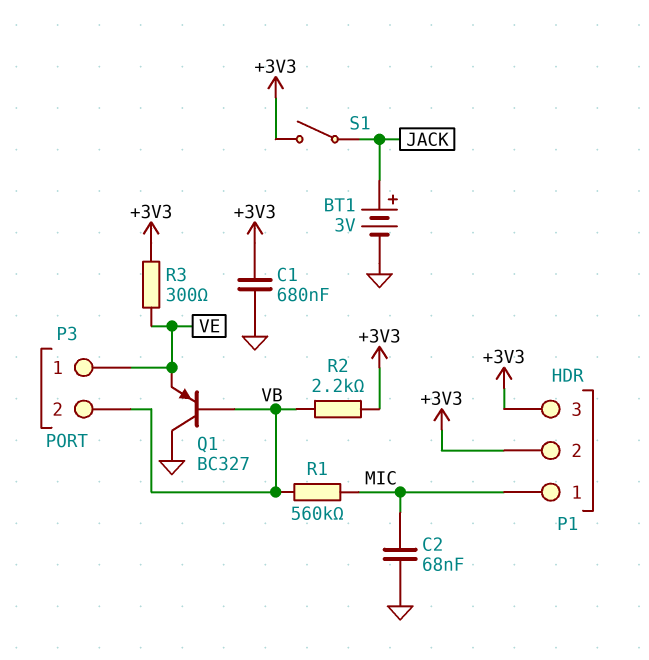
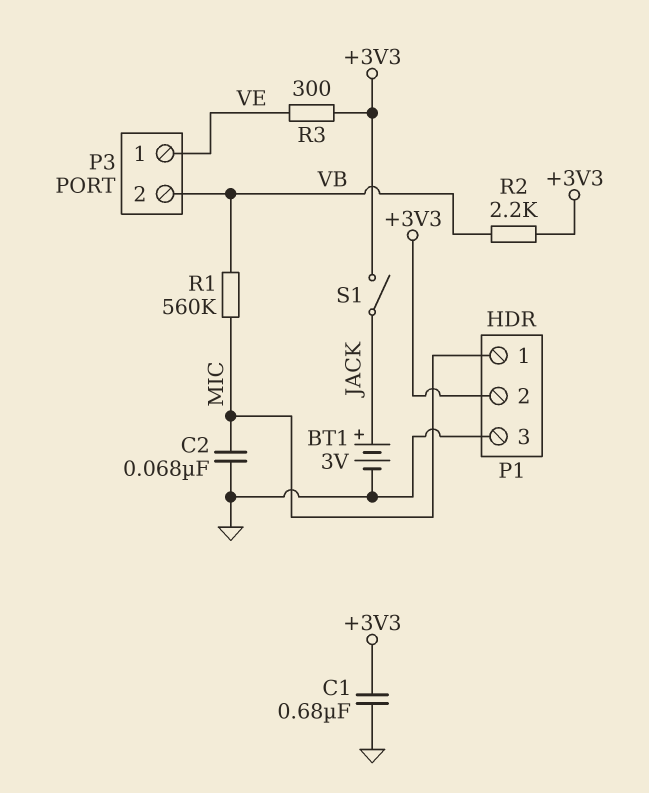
P1 pin 3: +3V3 -> GND
Q1: PNP BC327 (B VB, C GND, E VE) -> none

